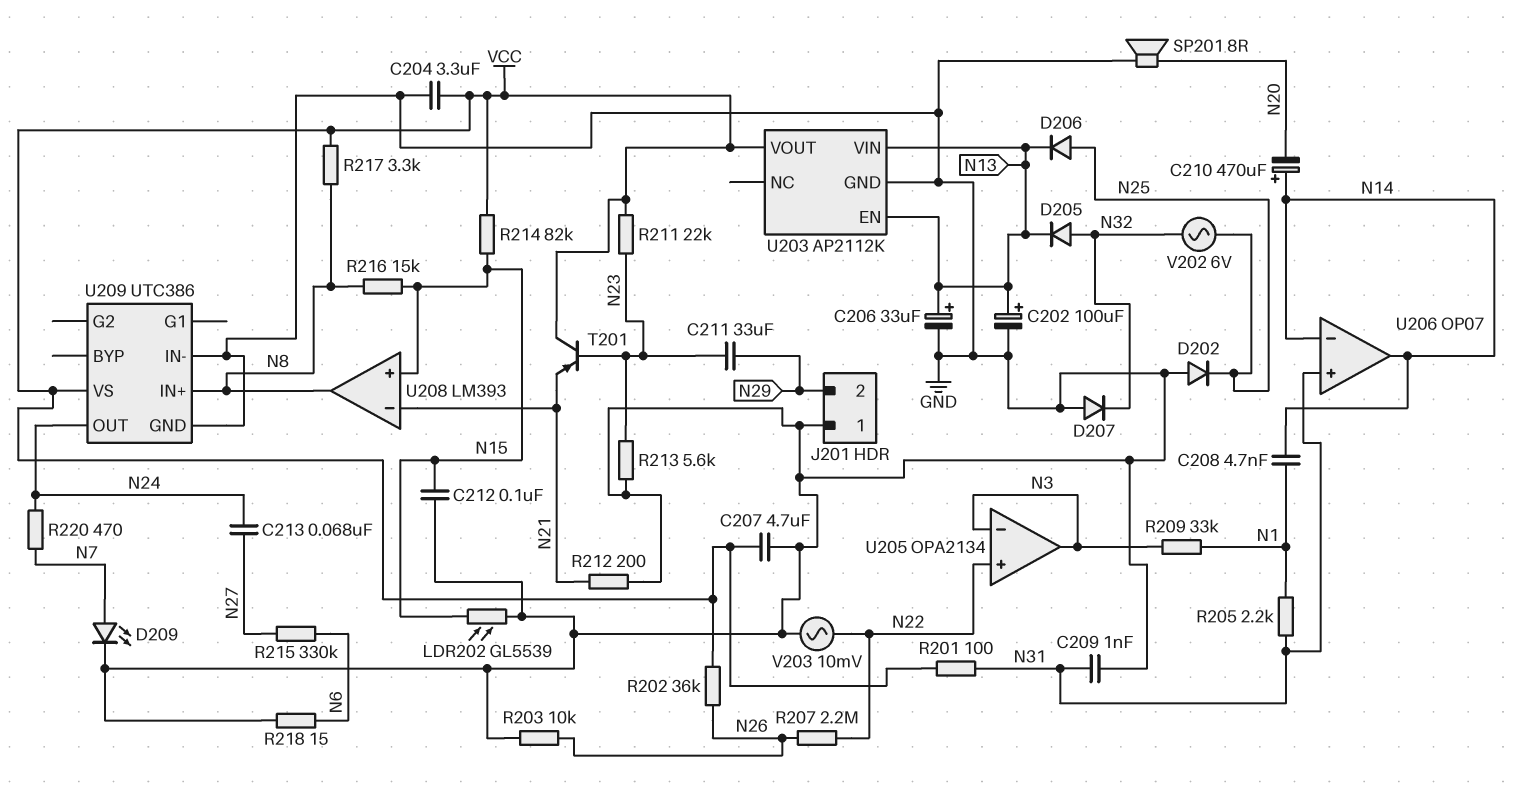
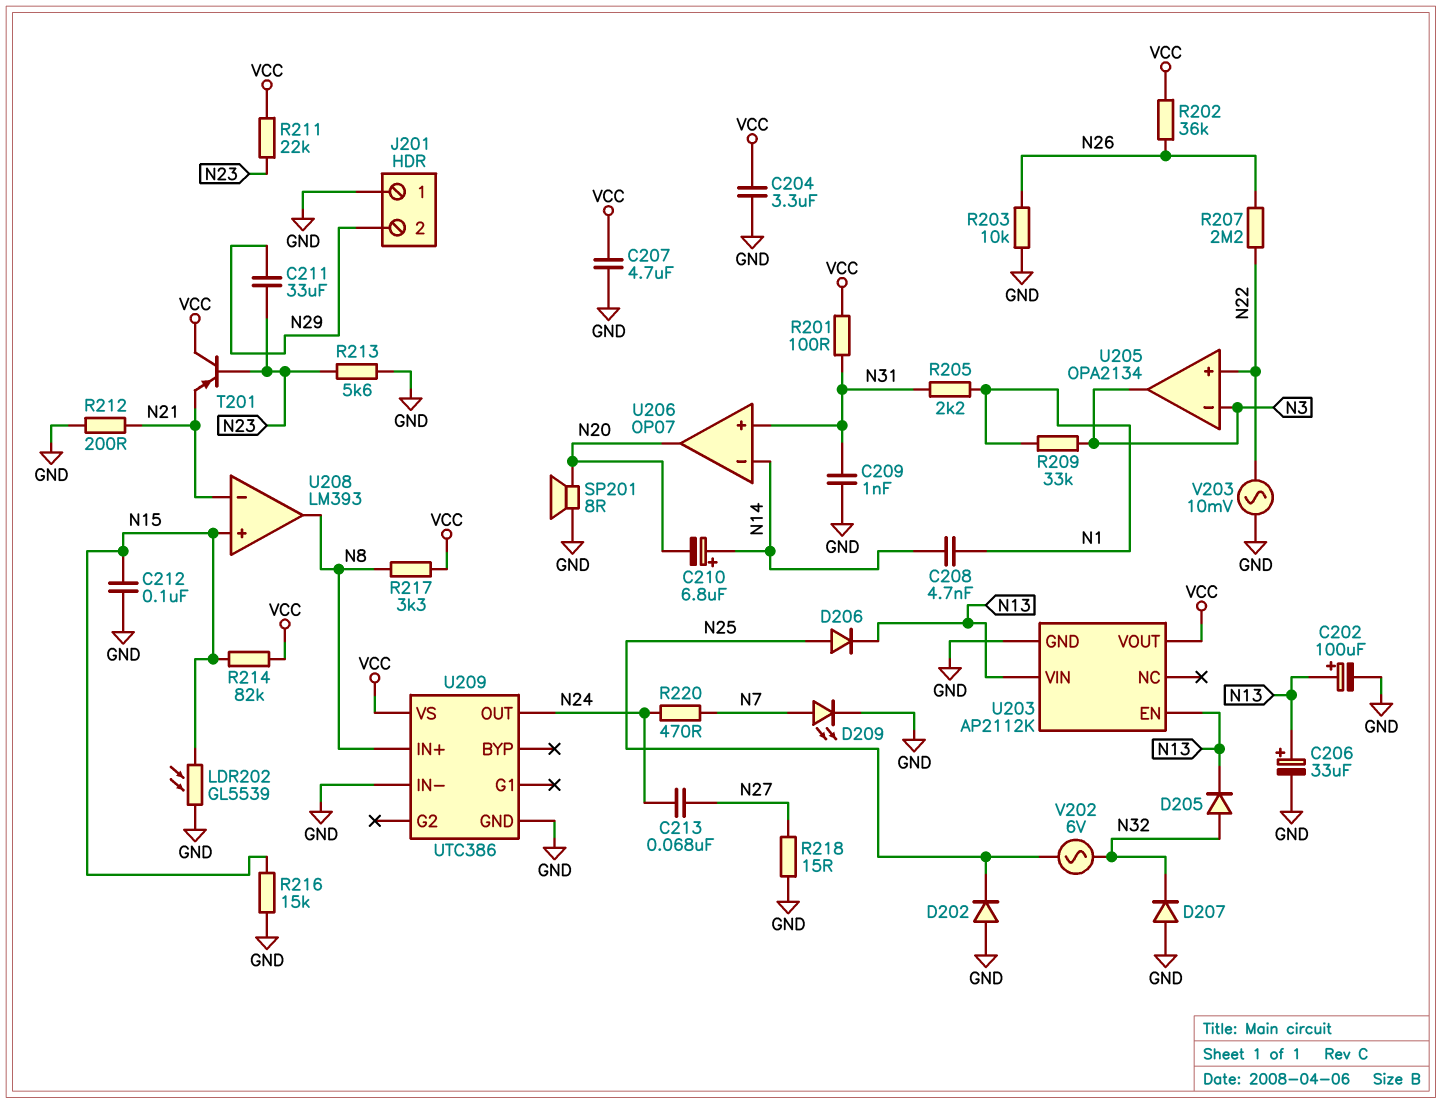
C210: 470uF (plus N14, minus N20) -> 6.8uF (plus N14, minus N20)
R215: 330k (N6, N27) -> none
R216: 15k (N8, N15) -> 15k (GND, N15)
R218: 15 (GND, N6) -> 15 (GND, N27)
U206 pin out: N14 -> N20

